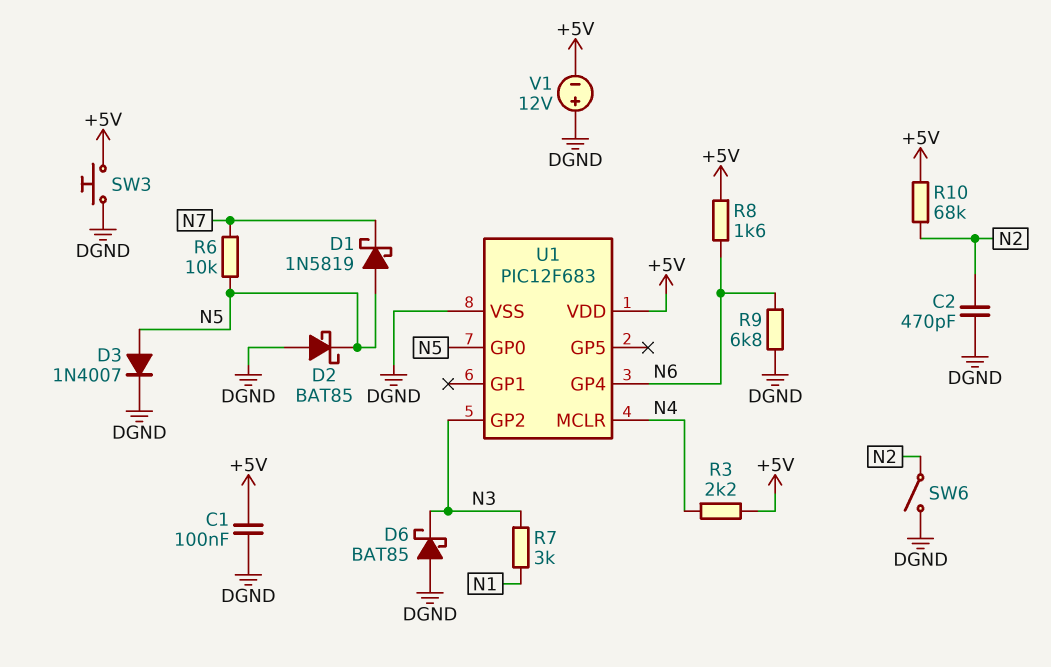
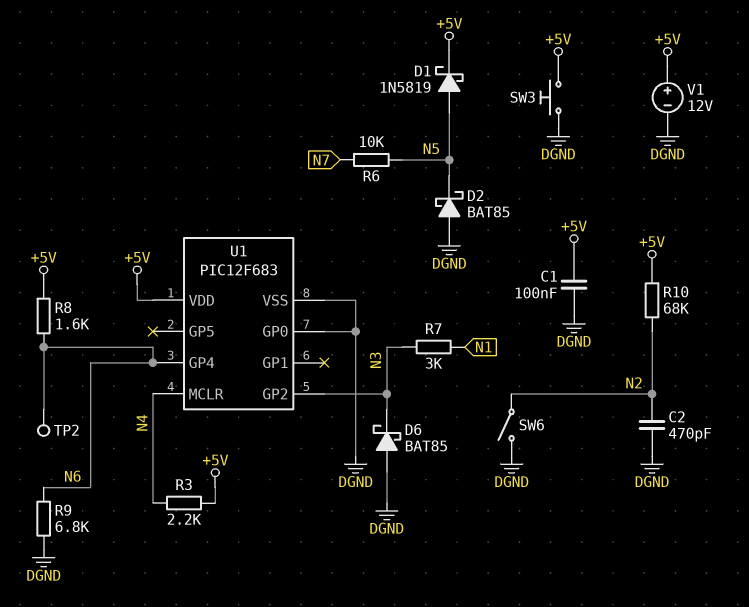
D1: schottky 1N5819 (A N5, K N7) -> schottky 1N5819 (A N5, K +5V)
D3: diode 1N4007 (A N5, K DGND) -> none
TP2: none -> test point (N6)
U1 pin GP0: N5 -> DGND
V1: 12V (plus DGND, minus +5V) -> 12V (plus +5V, minus DGND)

